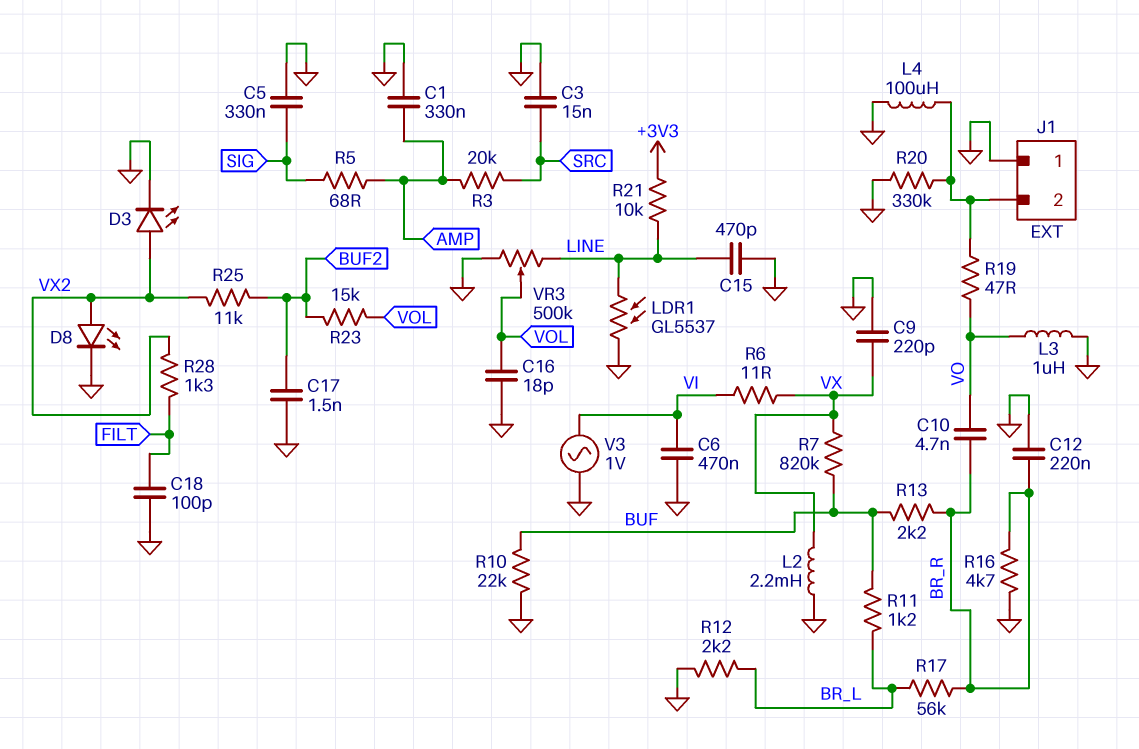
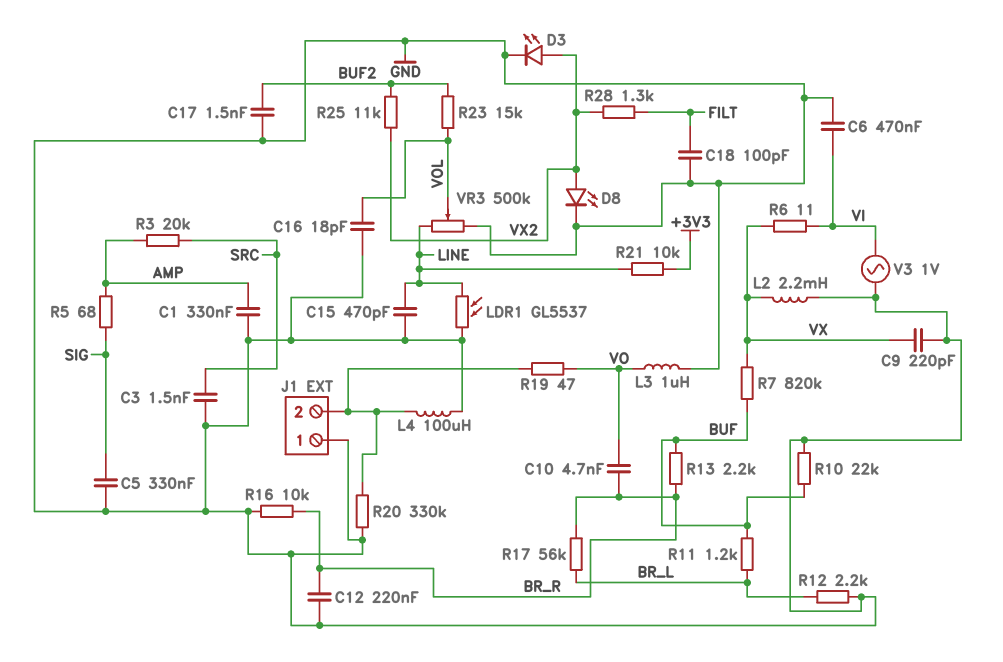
C3: 15nF (GND, SRC) -> 1.5nF (GND, SRC)
R16: 4.7k (BR_R, GND) -> 10k (BR_R, GND)

